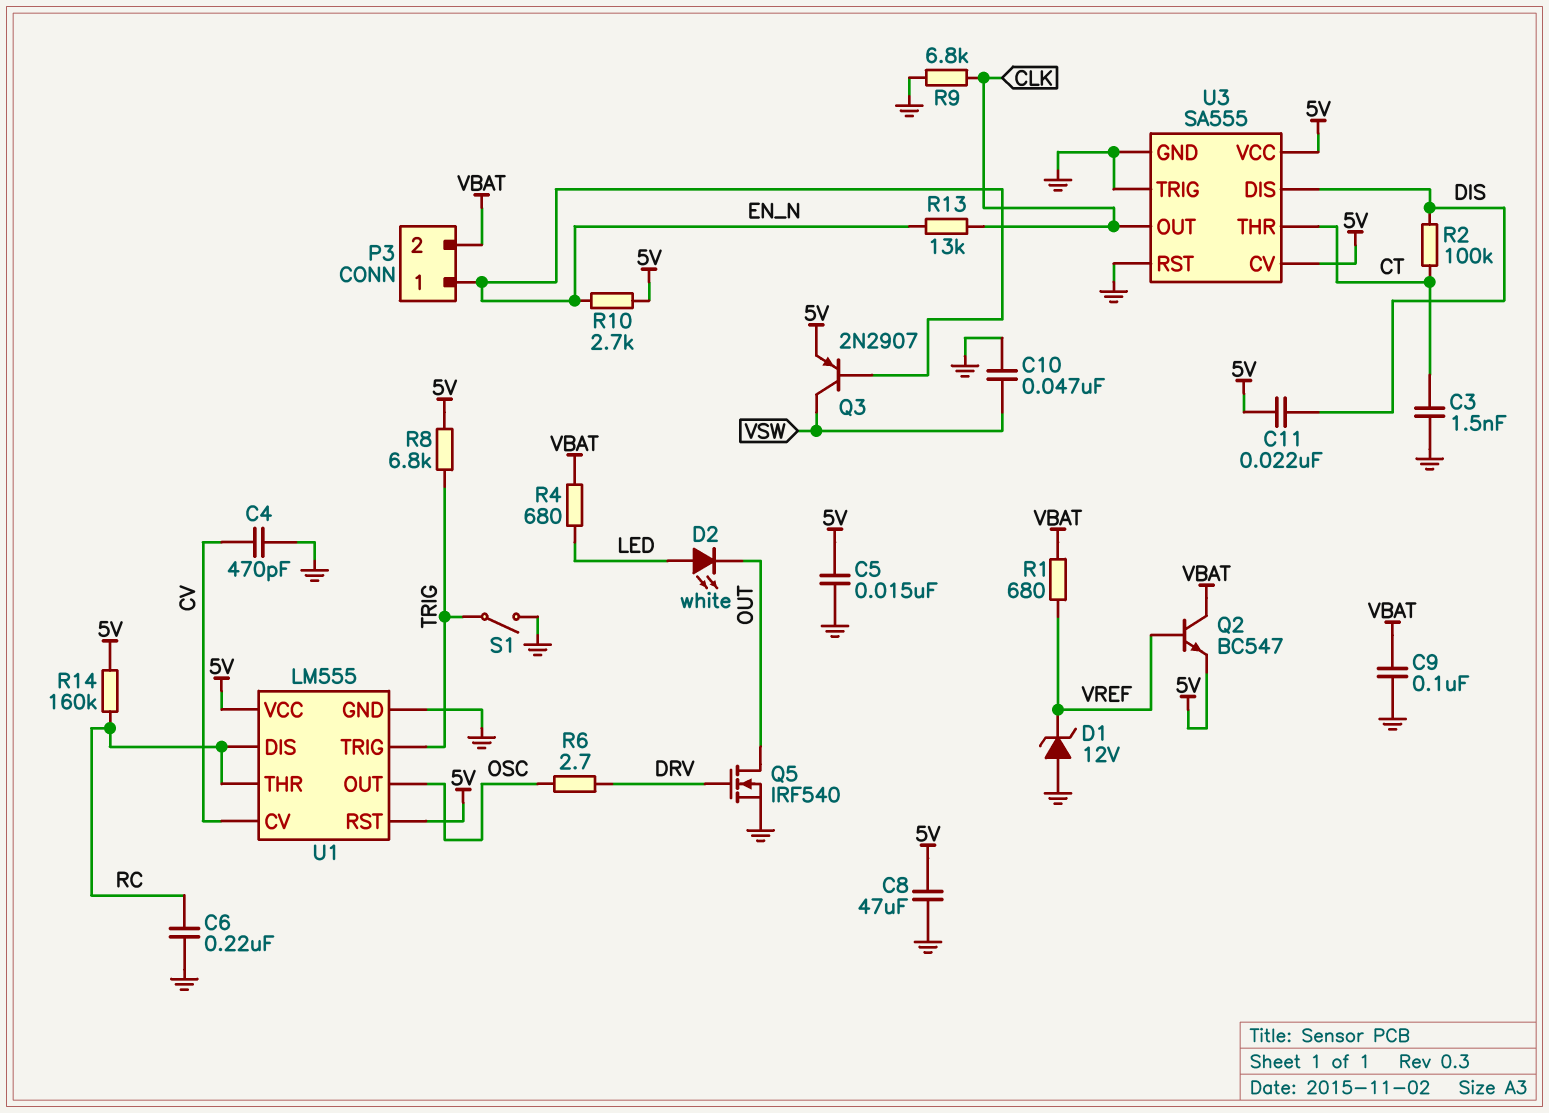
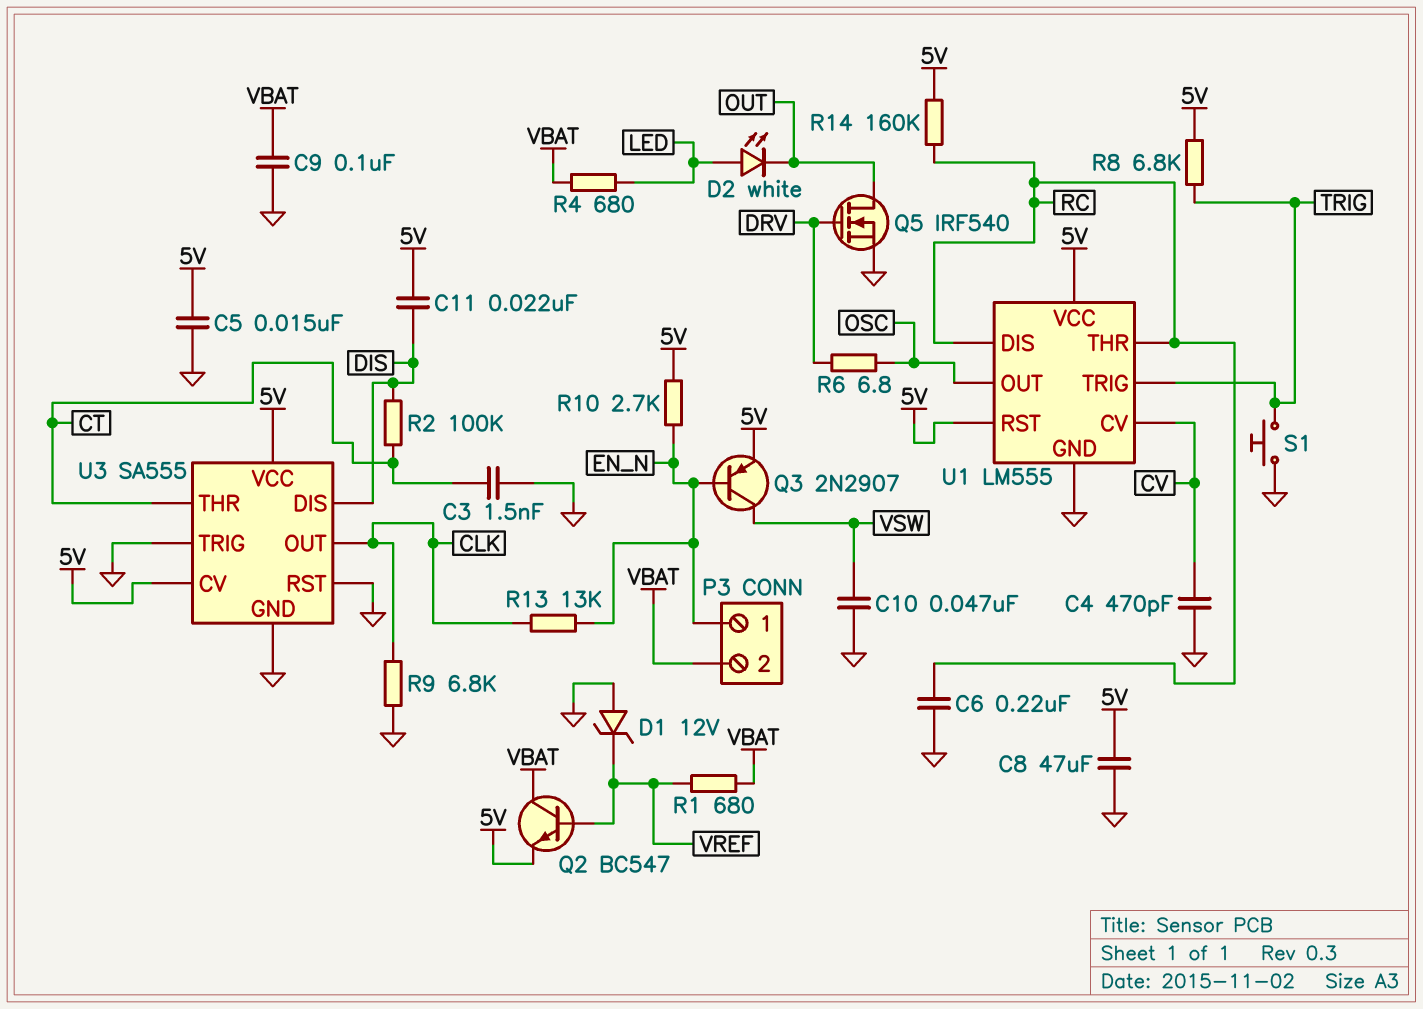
R6: 2.7 (DRV, OSC) -> 6.8 (DRV, OSC)
S1: switch (GND, TRIG) -> button (GND, TRIG)

